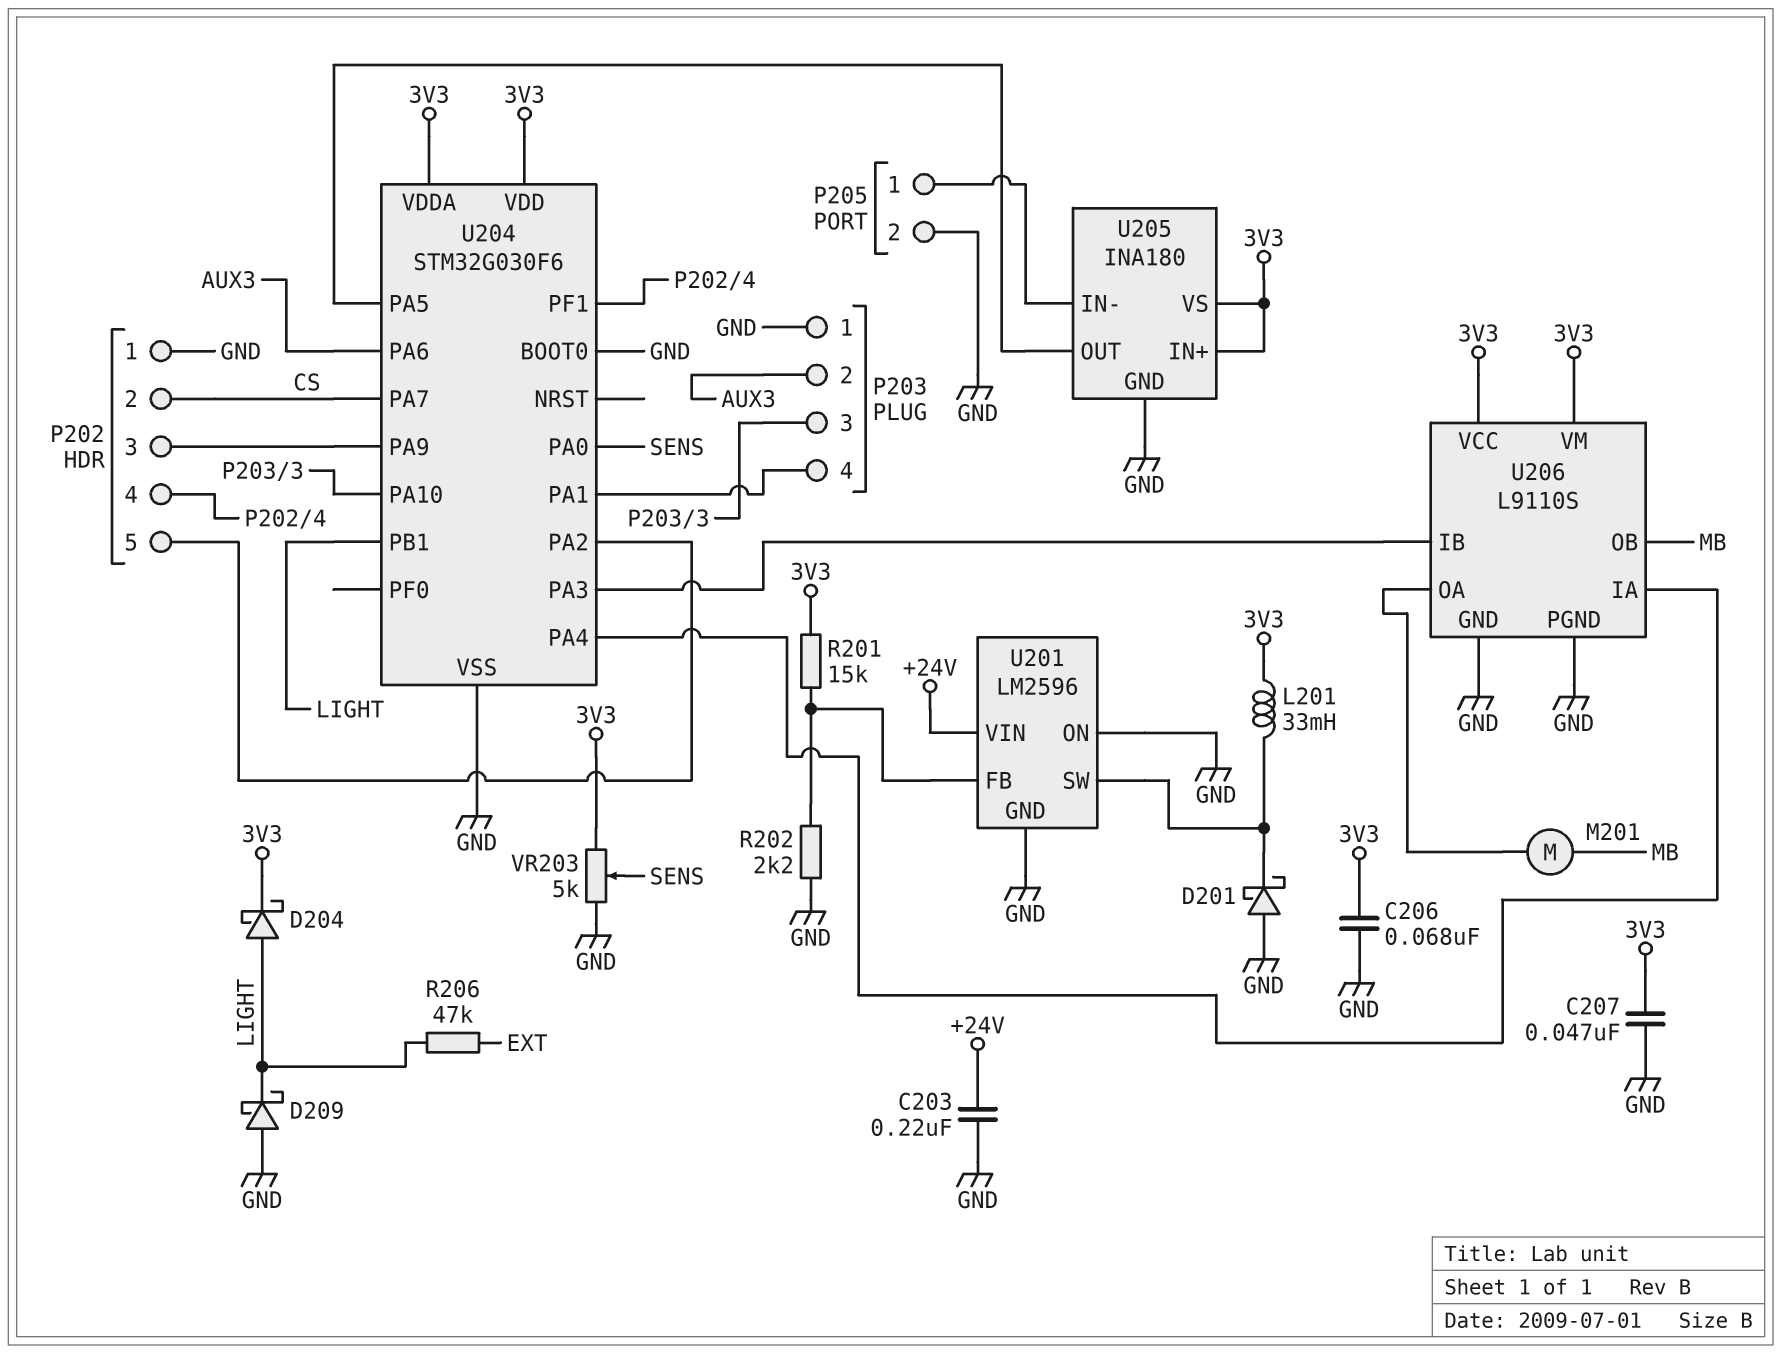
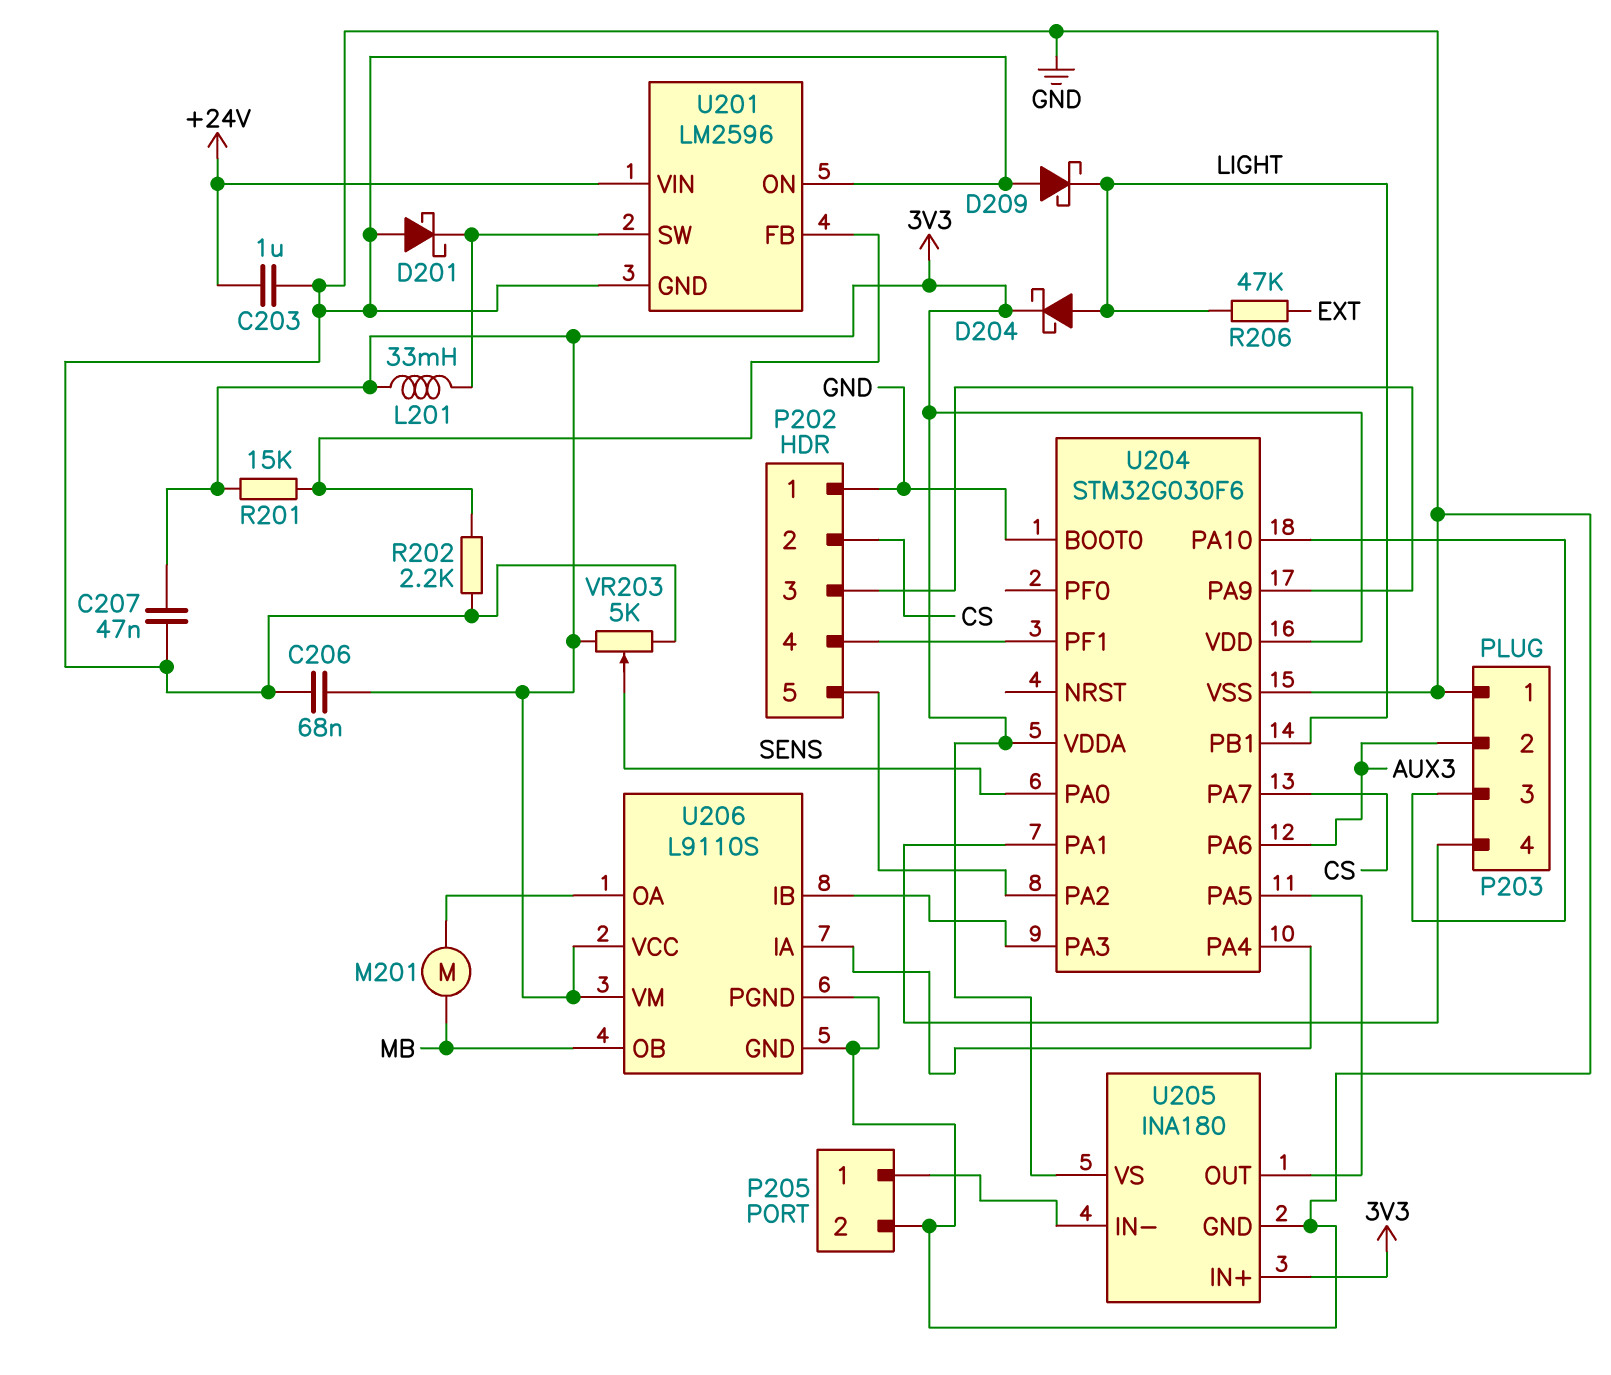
C203: 220nF (+24V, GND) -> 1uF (+24V, GND)

